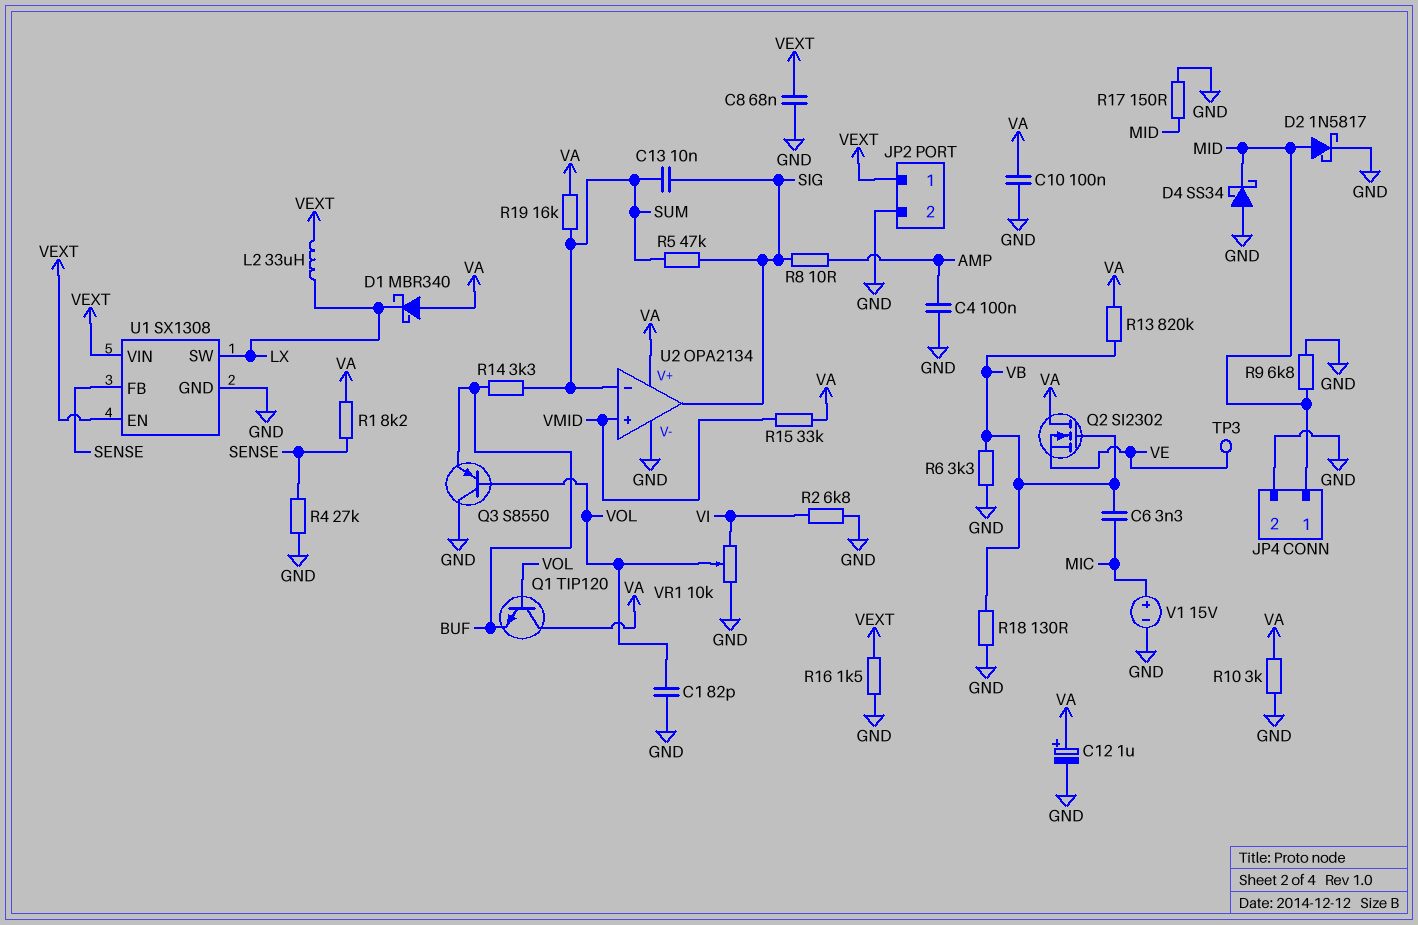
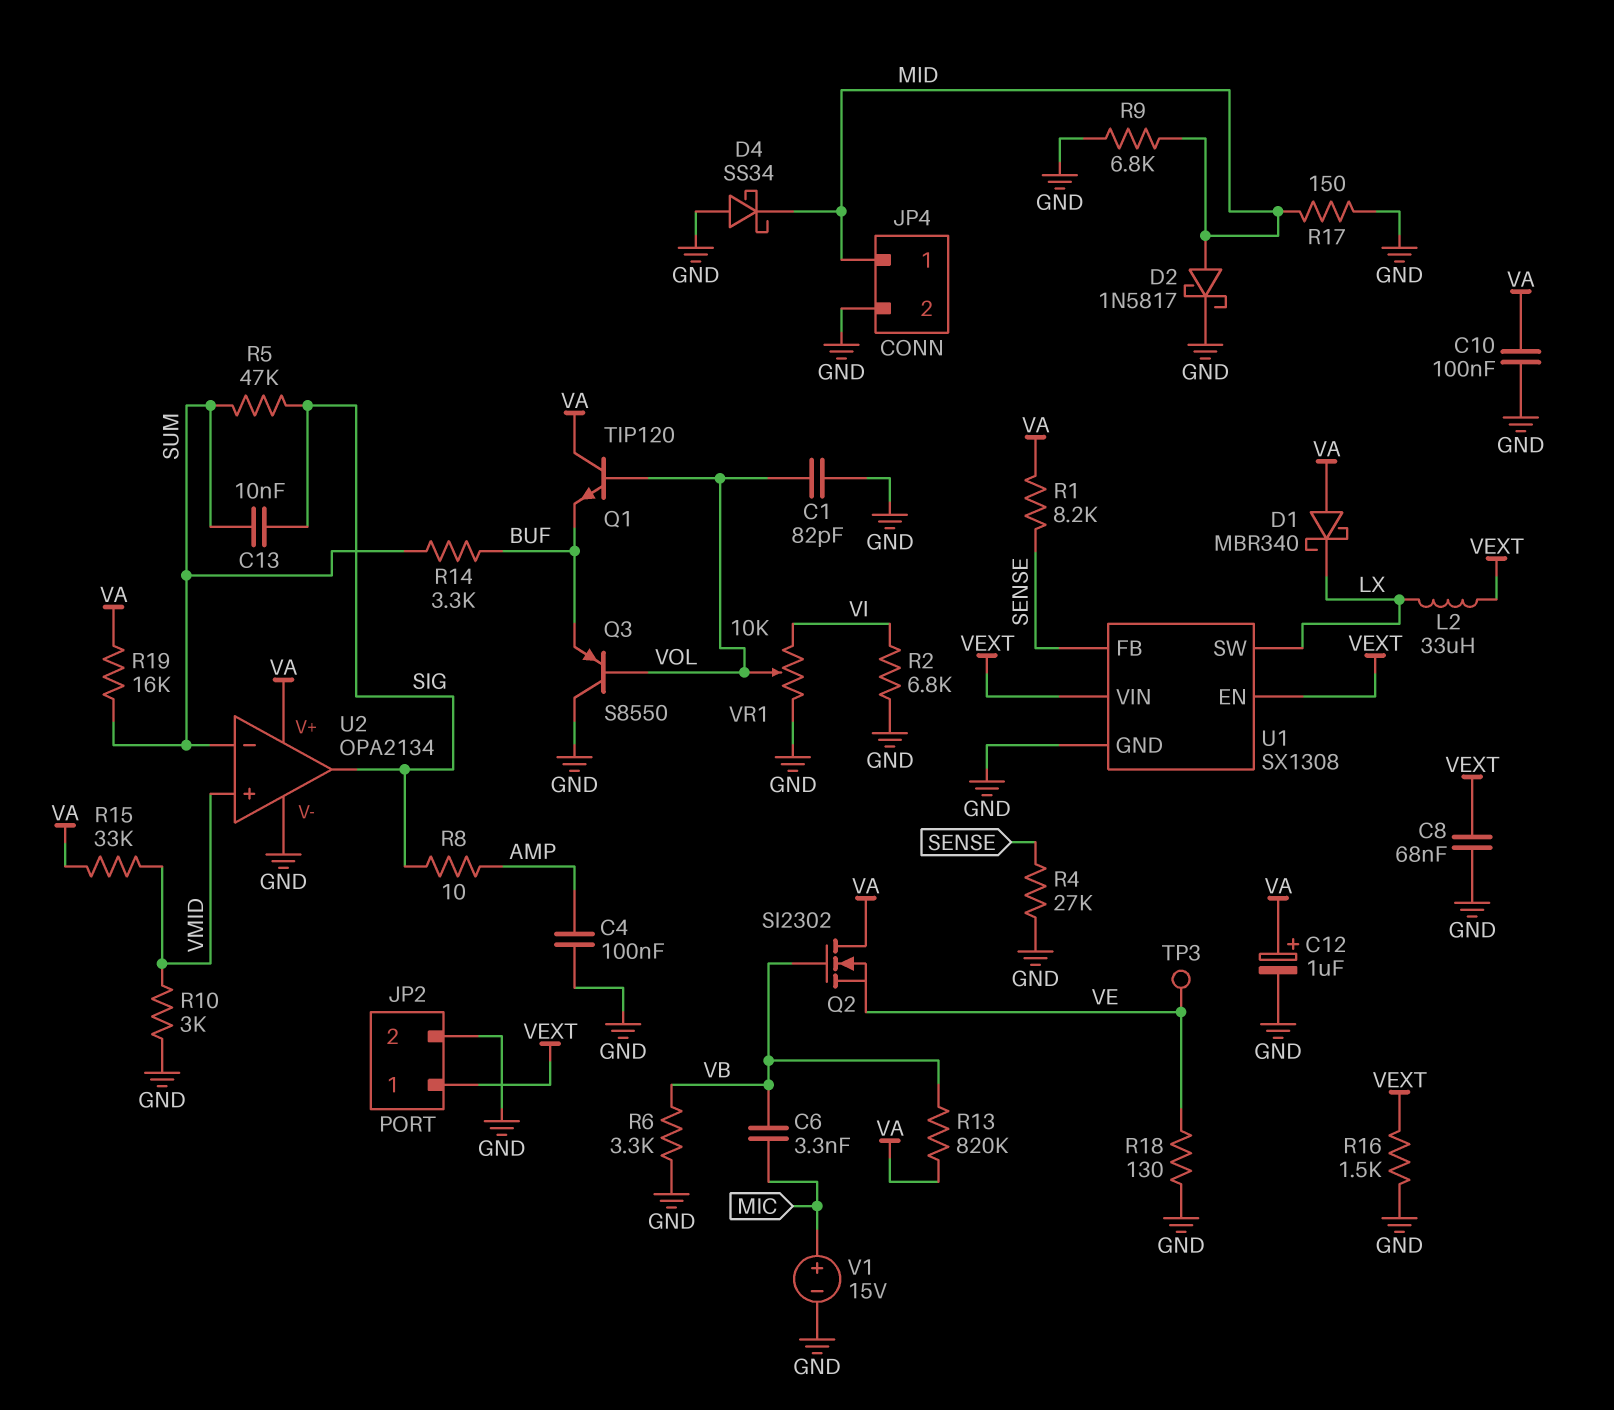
R10: 3k (GND, VA) -> 3k (GND, VMID)
R18: 130 (GND, VB) -> 130 (GND, VE)

